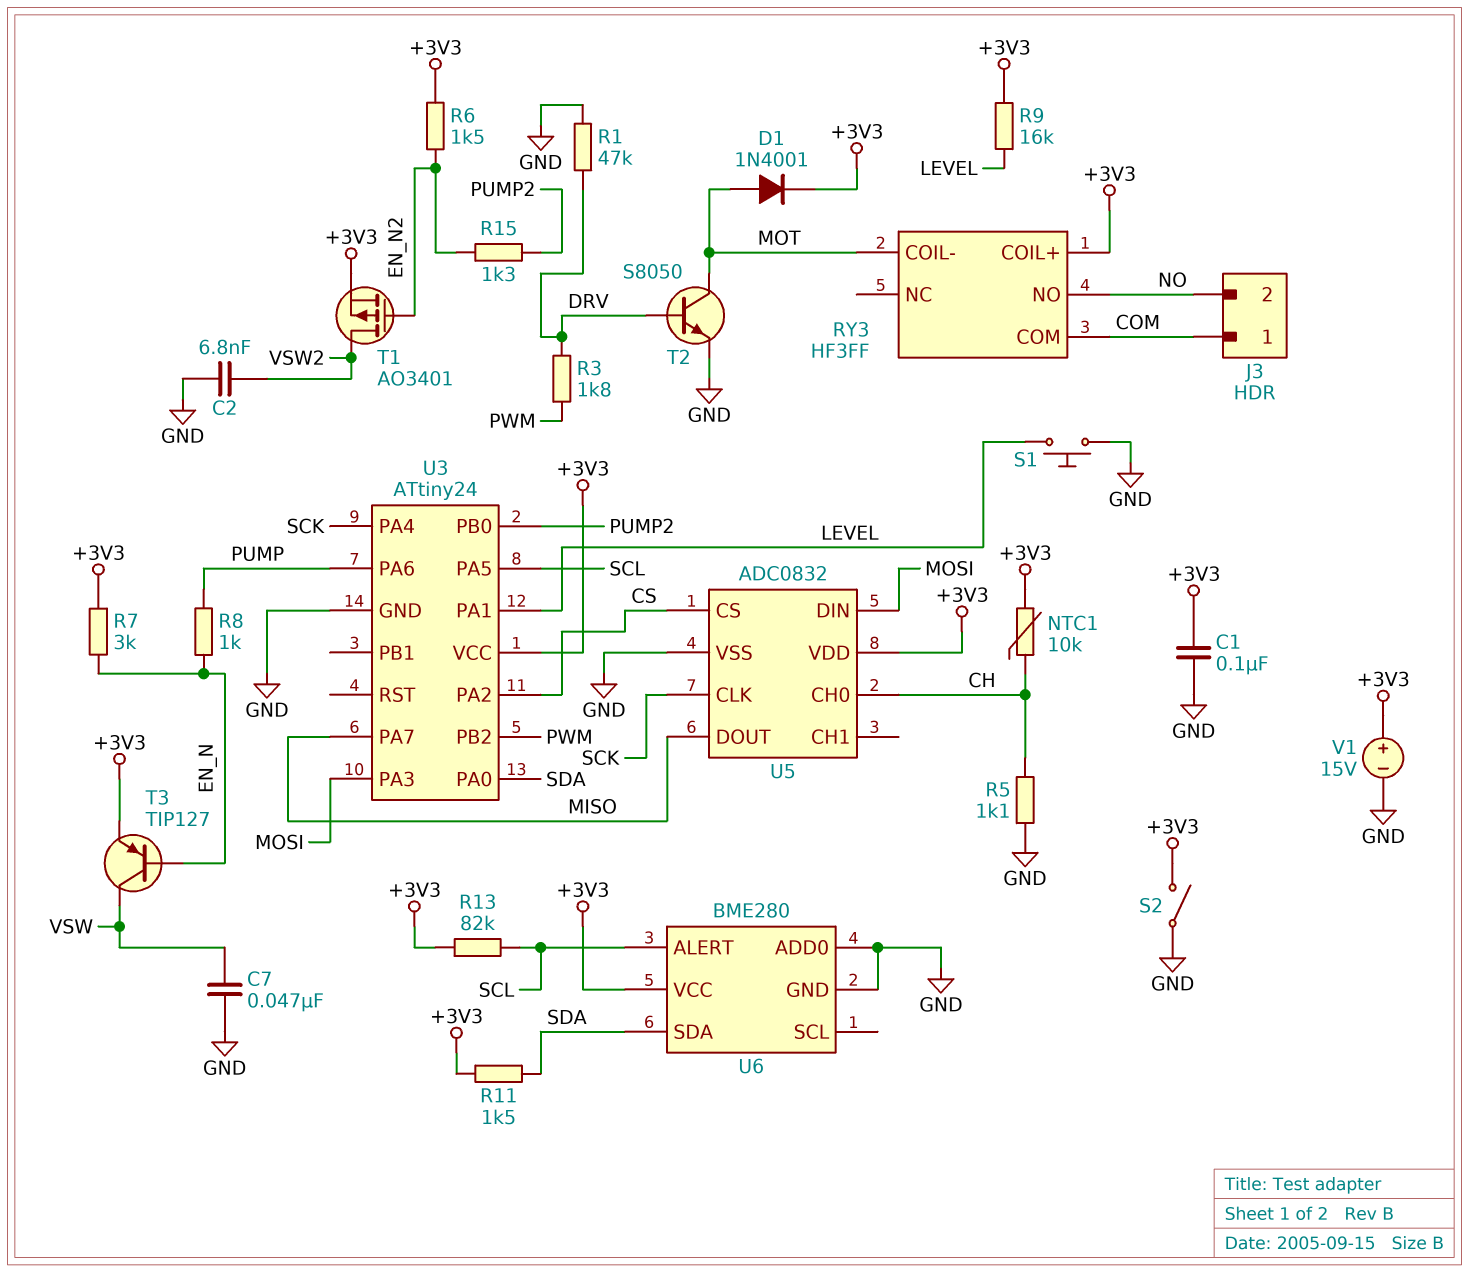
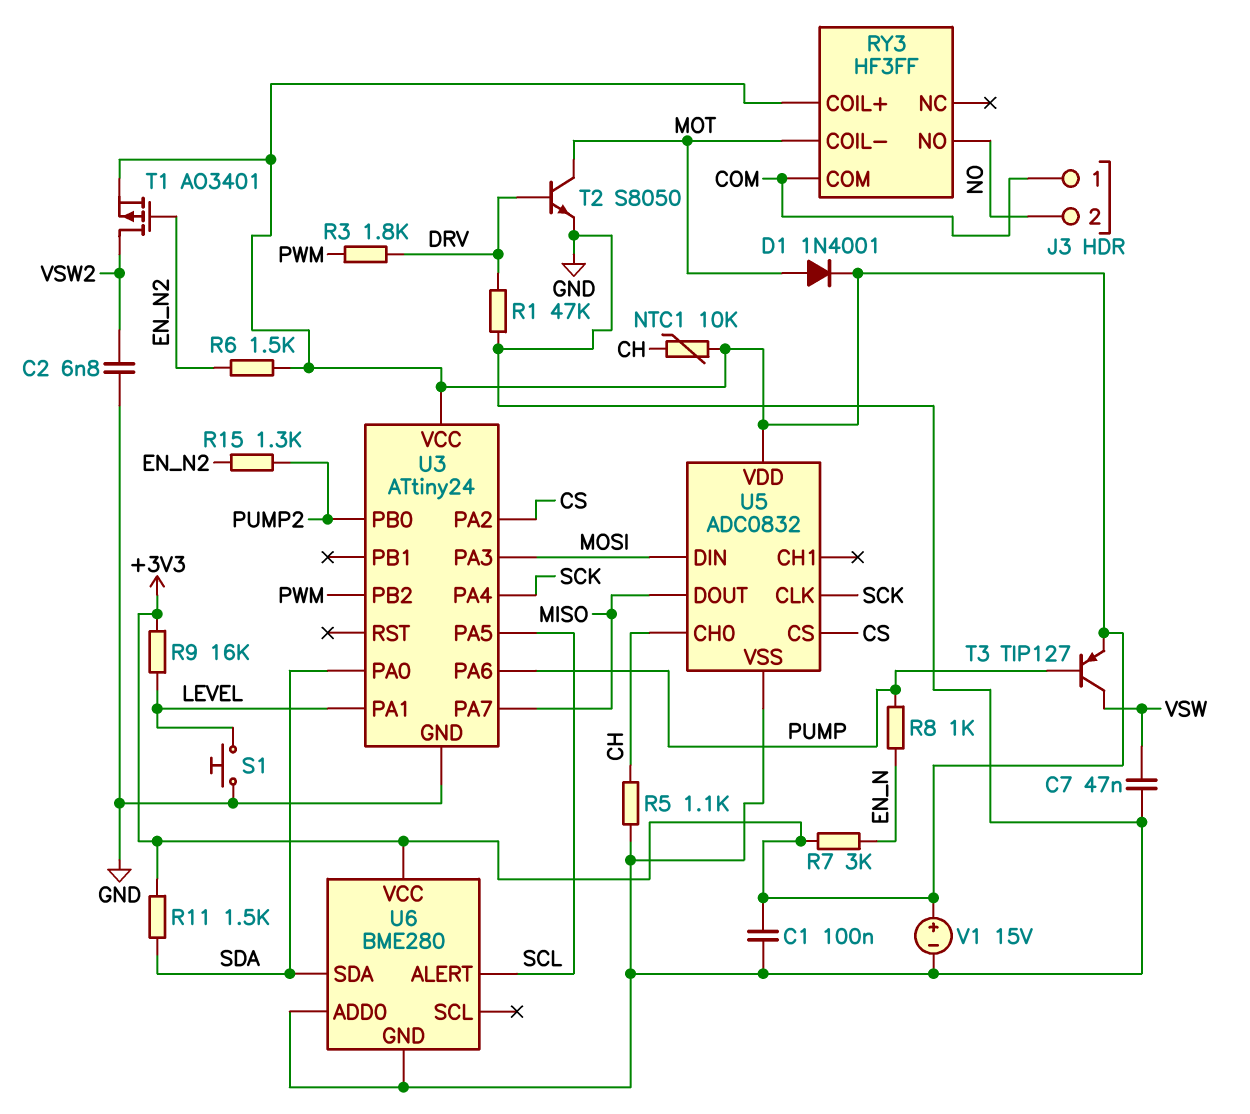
R13: 82k (+3V3, SCL) -> none
S2: switch (+3V3, GND) -> none
T3: PNP TIP127 (B EN_N, C VSW, E +3V3) -> PNP TIP127 (B PUMP, C VSW, E +3V3)

